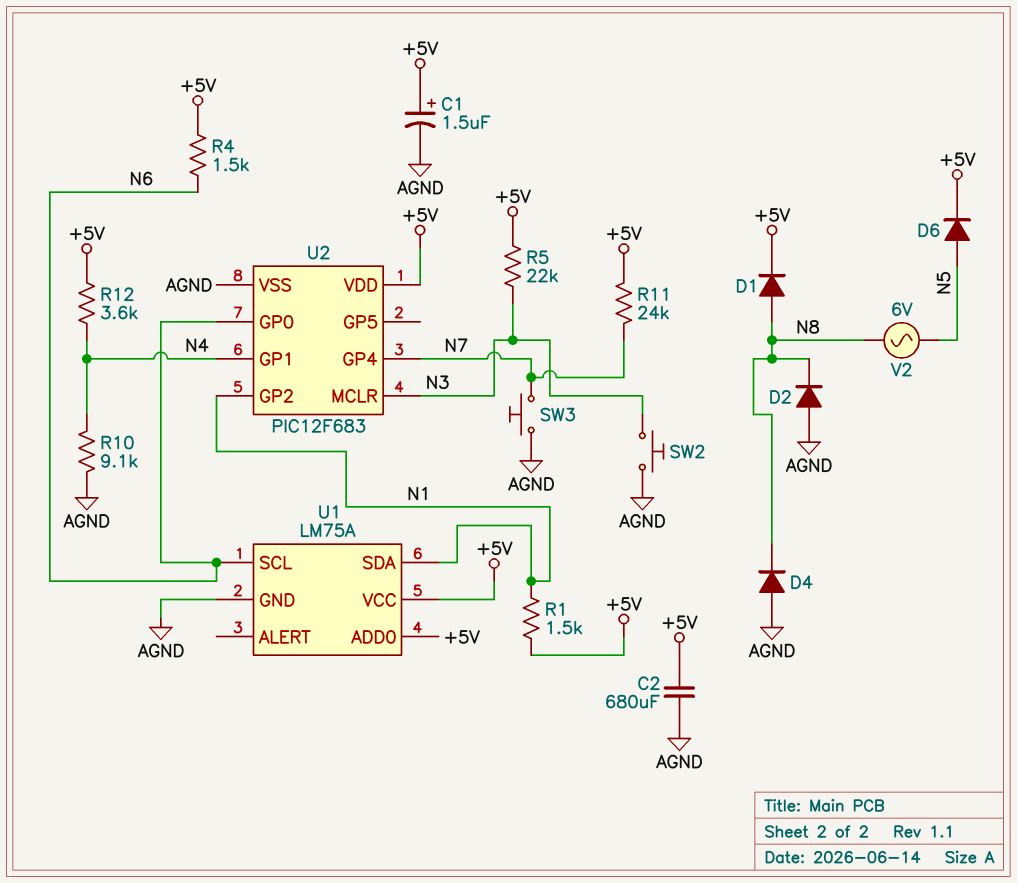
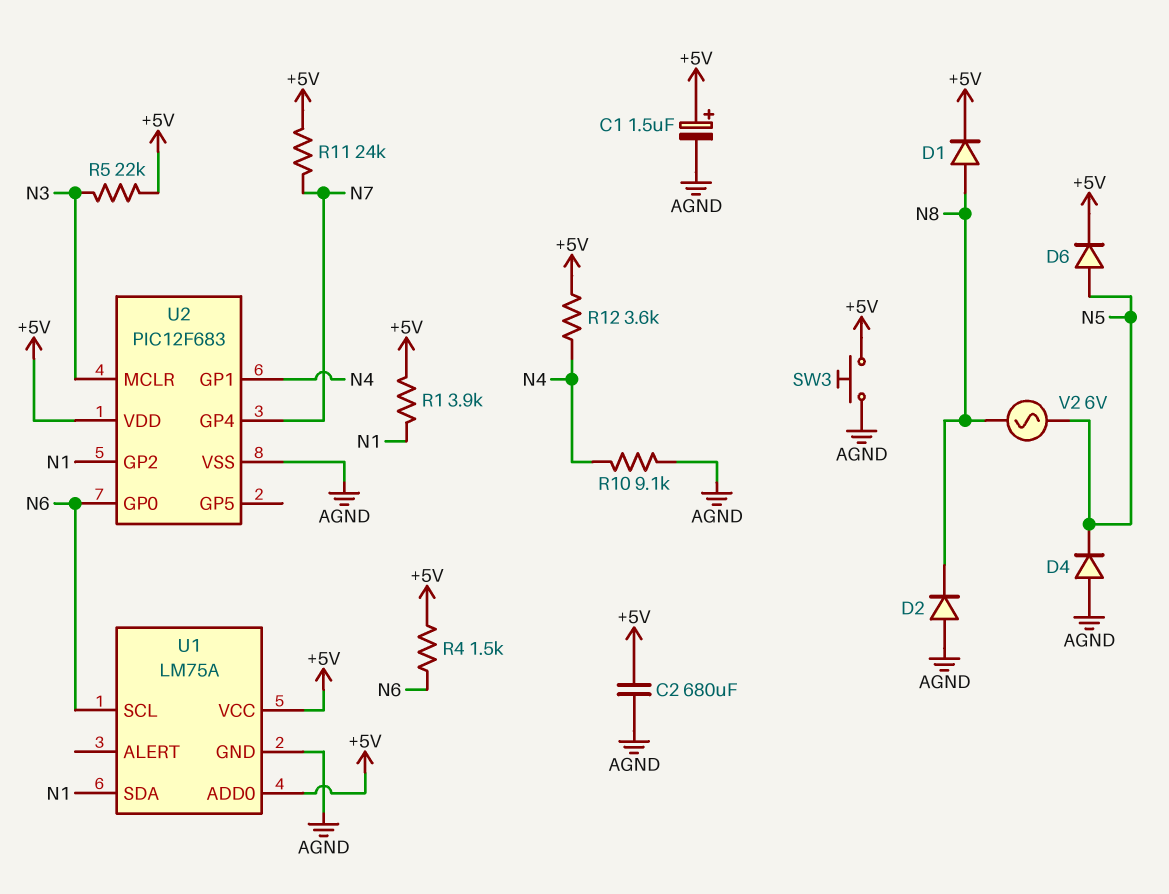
D4: diode (A AGND, K N8) -> diode (A AGND, K N5)
R1: 1.5k (+5V, N1) -> 3.9k (+5V, N1)
SW2: button (AGND, N3) -> none
SW3: button (AGND, N7) -> button (+5V, AGND)

